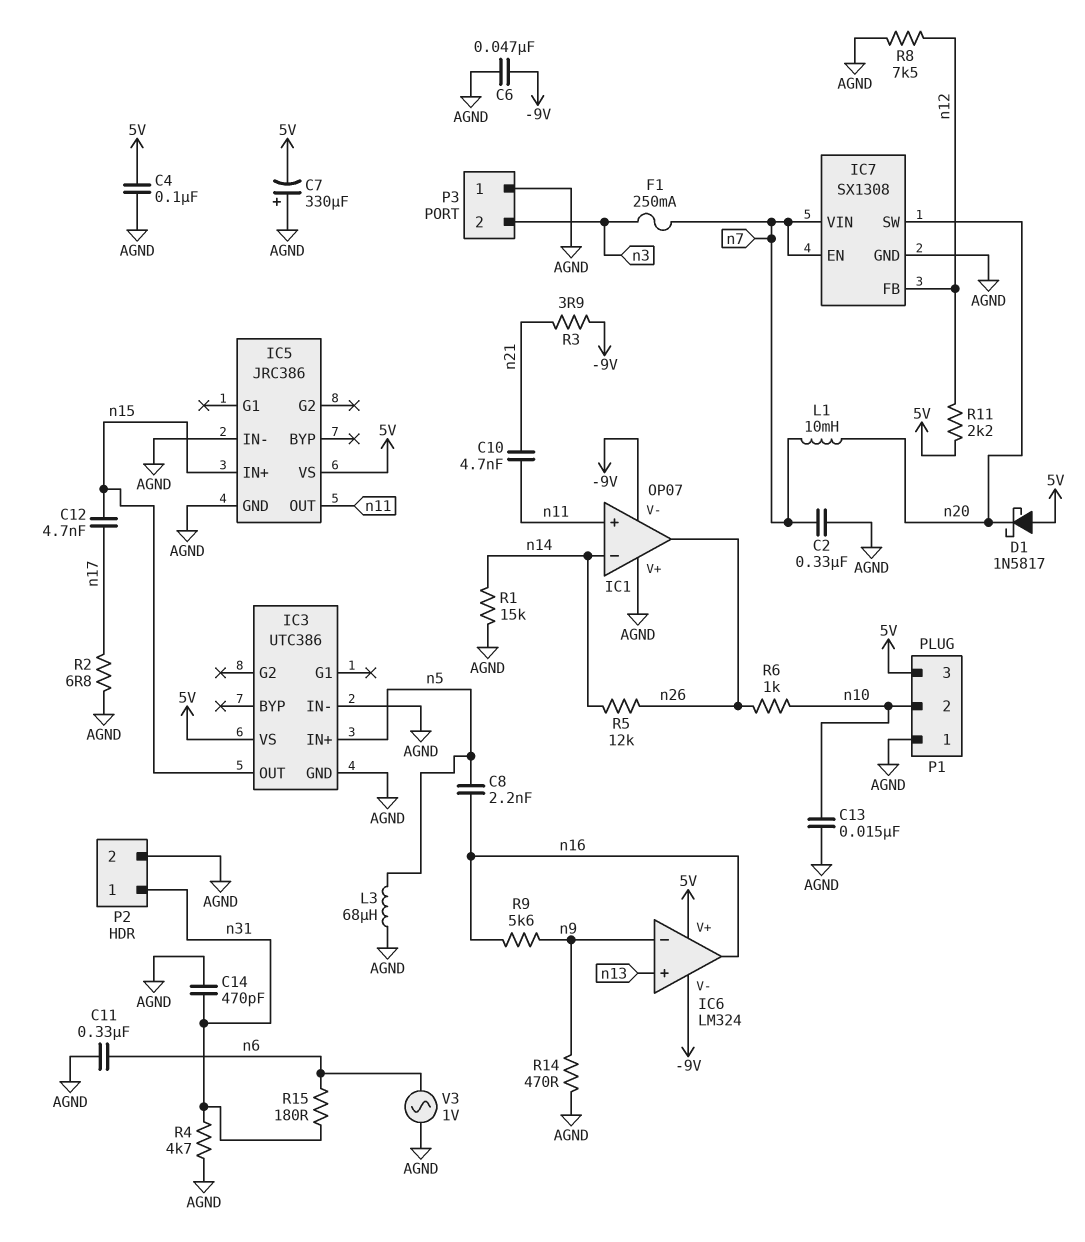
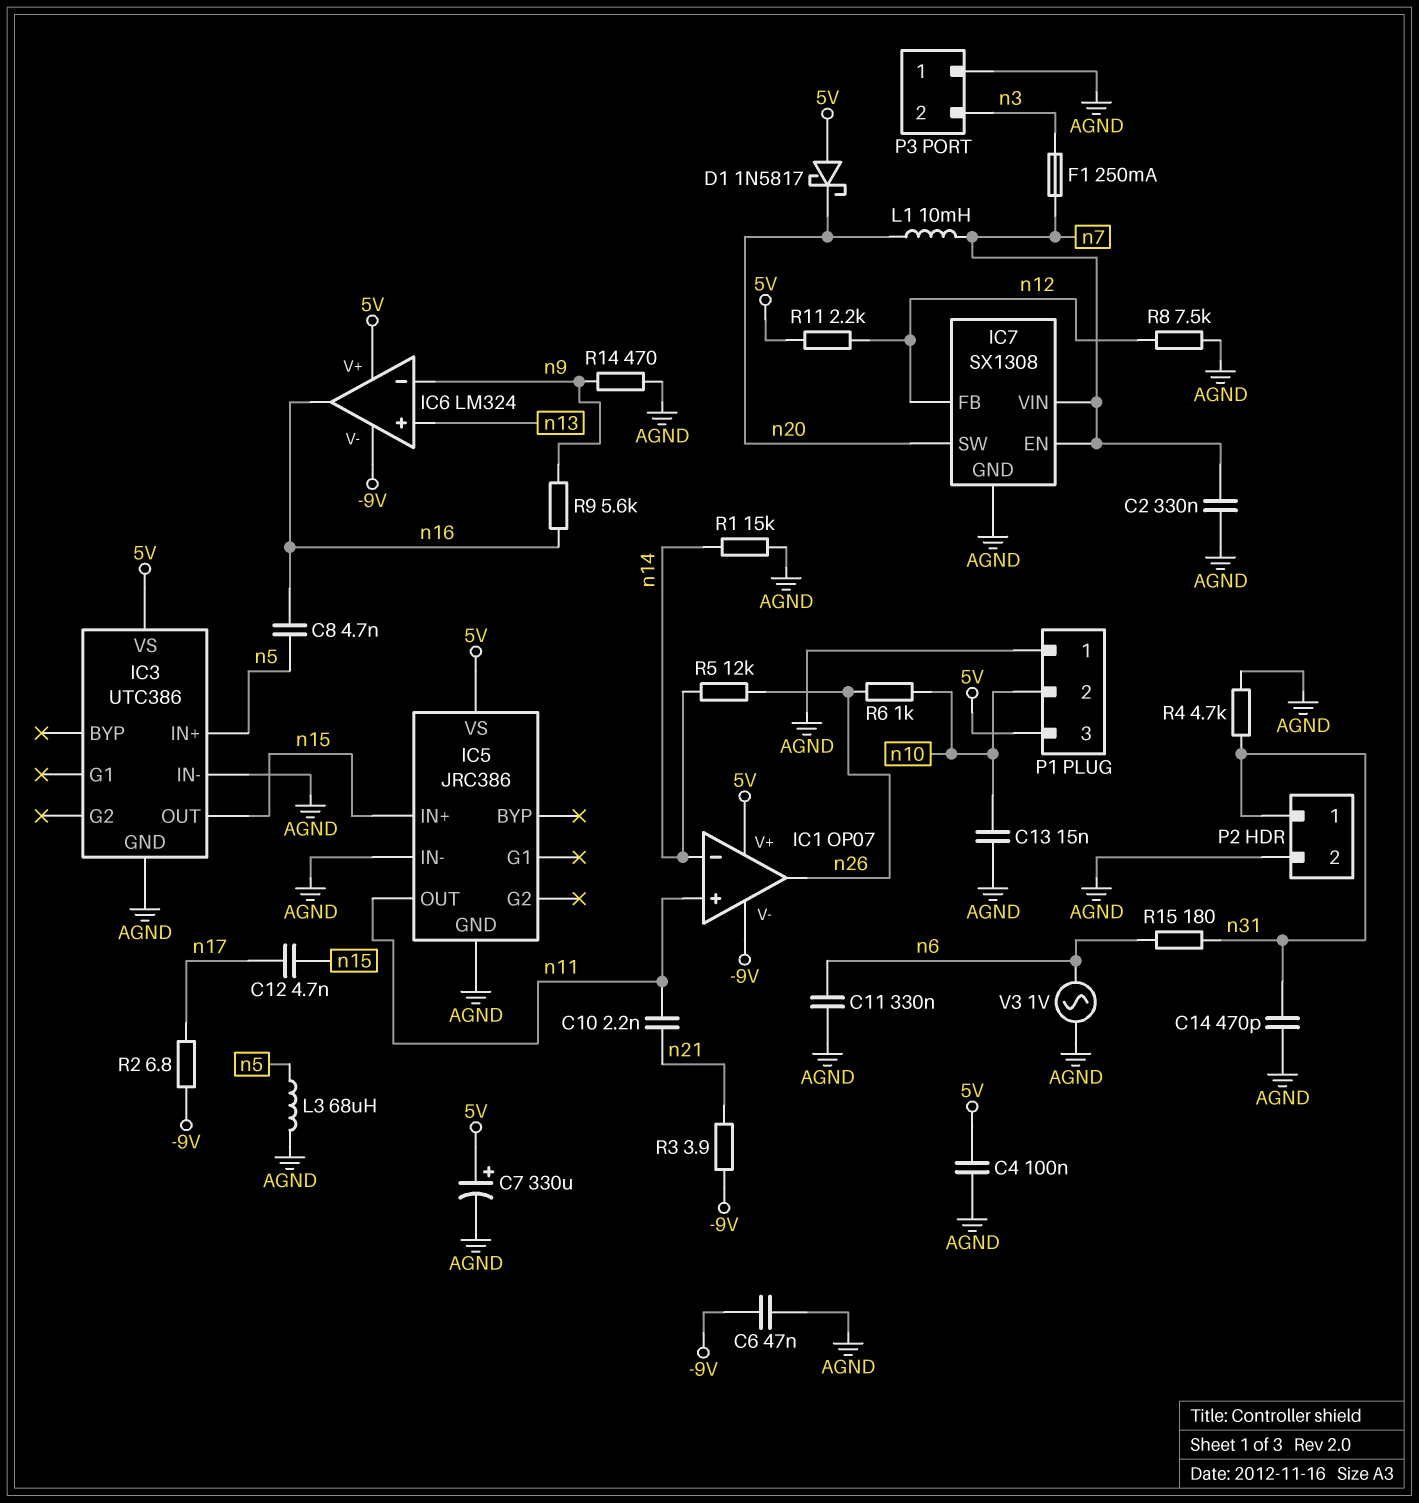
C7: 330uF (plus AGND, minus 5V) -> 330uF (plus 5V, minus AGND)
C8: 2.2nF (n5, n16) -> 4.7nF (n5, n16)
C10: 4.7nF (n11, n21) -> 2.2nF (n11, n21)
IC1 pin V+: AGND -> 5V
R2: 6.8 (AGND, n17) -> 6.8 (-9V, n17)

